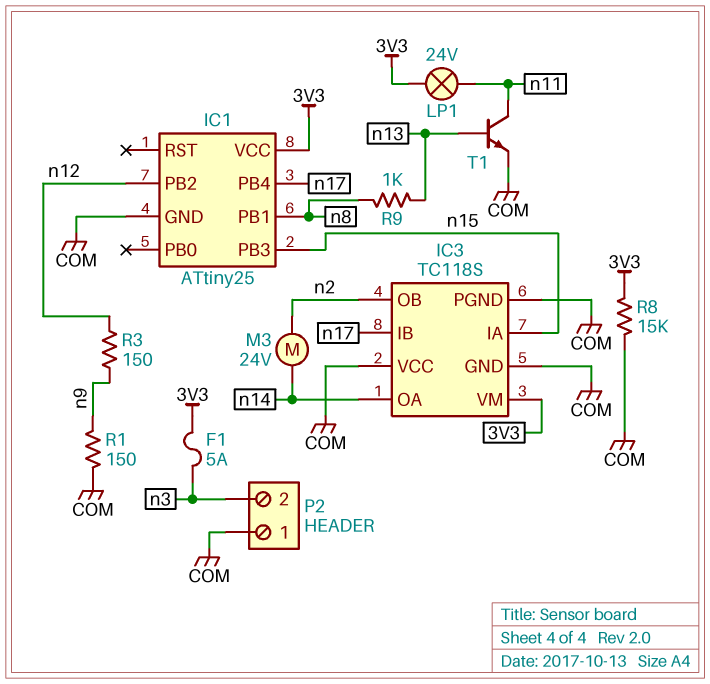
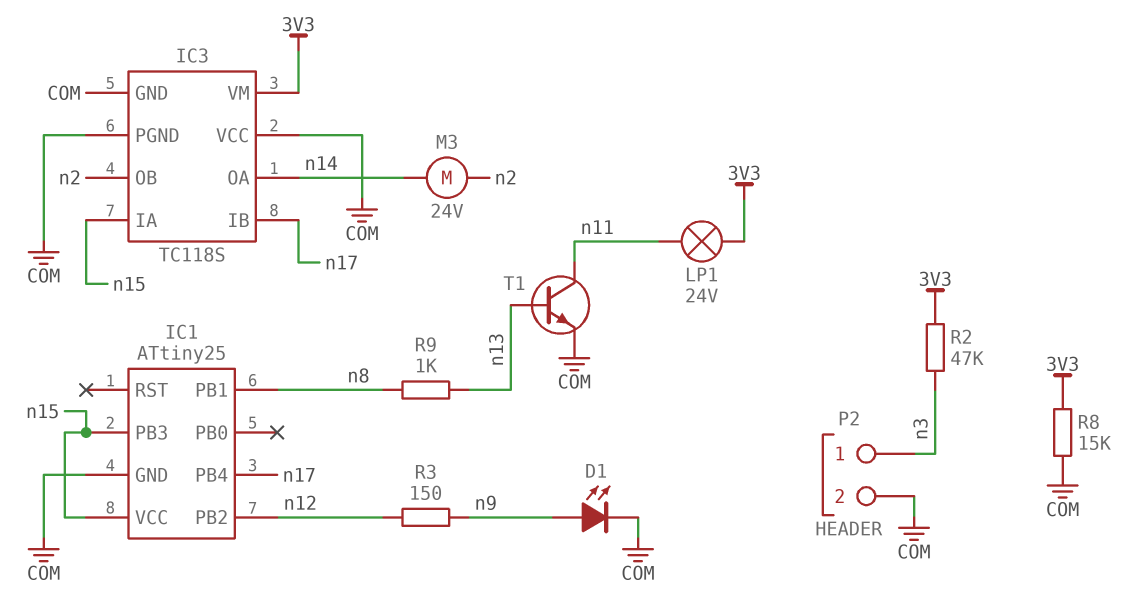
D1: none -> LED (A n9, K COM)
F1: 5A (3V3, n3) -> none
IC1 pin VCC: 3V3 -> n15
P2 pin 1: COM -> n3
P2 pin 2: n3 -> COM
R1: 150 (COM, n9) -> none
R2: none -> 47k (3V3, n3)

